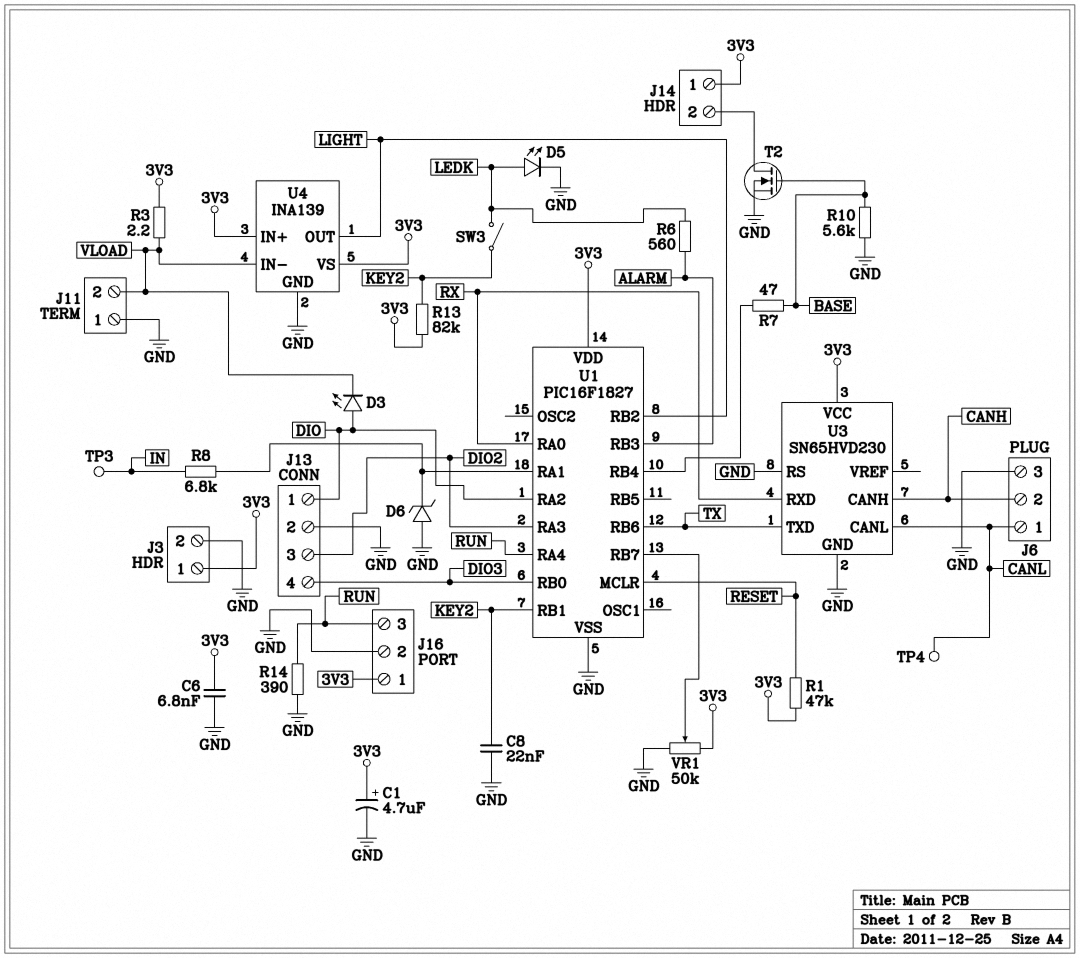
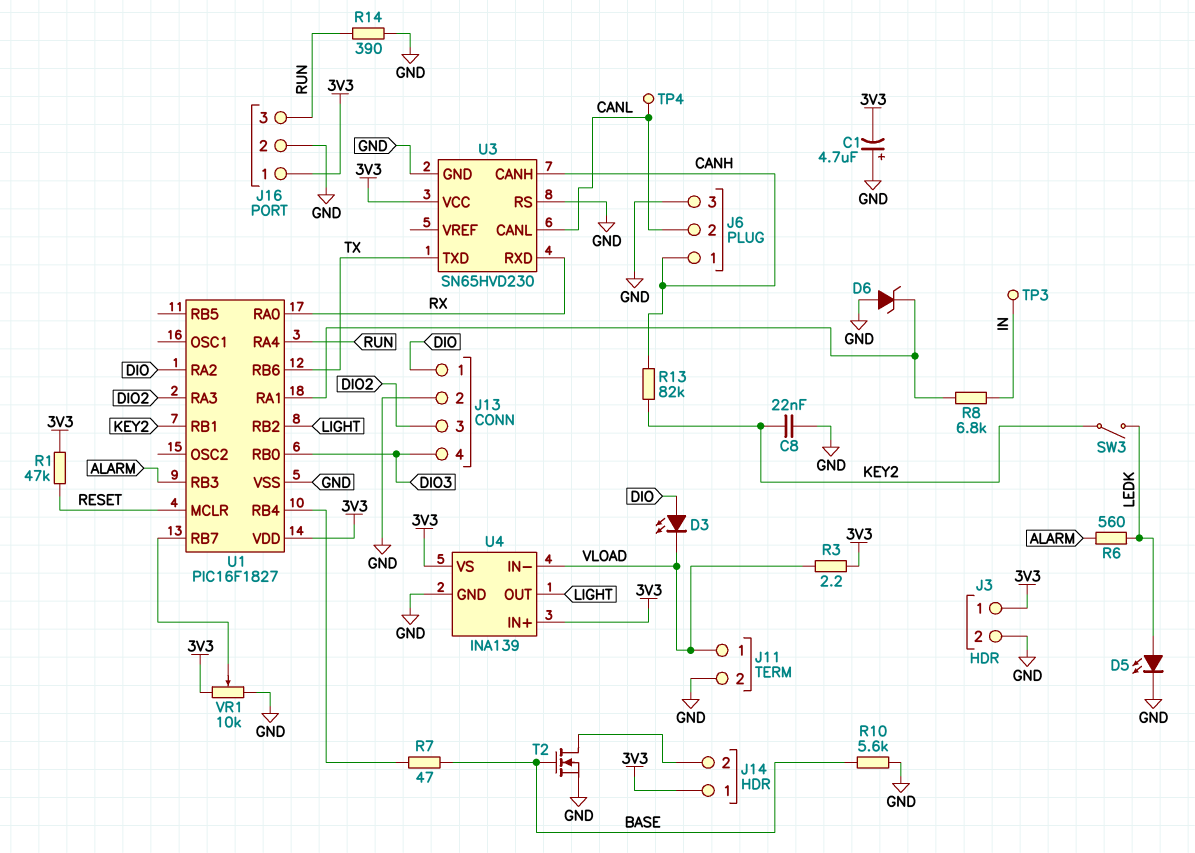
C1: 4.7uF (plus 3V3, minus GND) -> 4.7uF (plus GND, minus 3V3)
C6: 6.8nF (3V3, GND) -> none
J6 pin 1: CANL -> CANH
J6 pin 2: CANH -> CANL
J11 pin 1: GND -> VLOAD
J11 pin 2: VLOAD -> GND
R13: 82k (3V3, KEY2) -> 82k (CANH, KEY2)
VR1: 50k (3V3, GND, wiper U1/RB7) -> 10k (3V3, GND, wiper U1/RB7)

